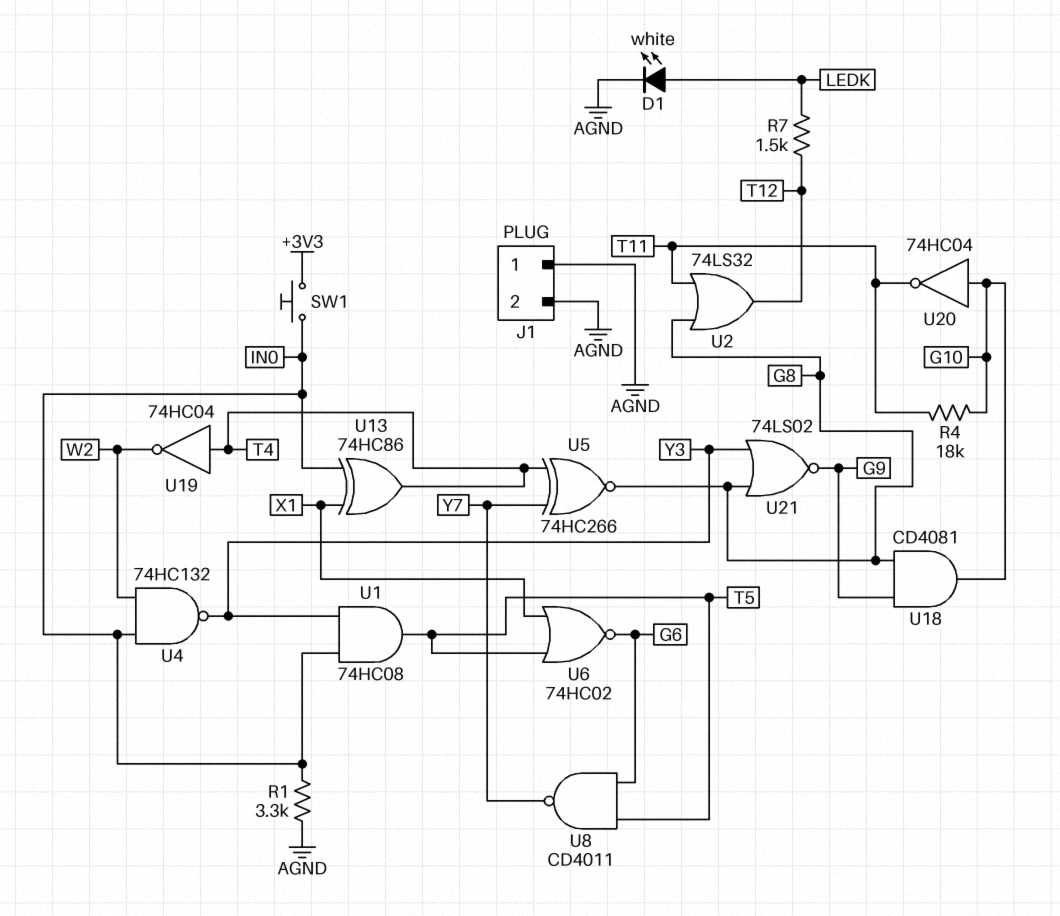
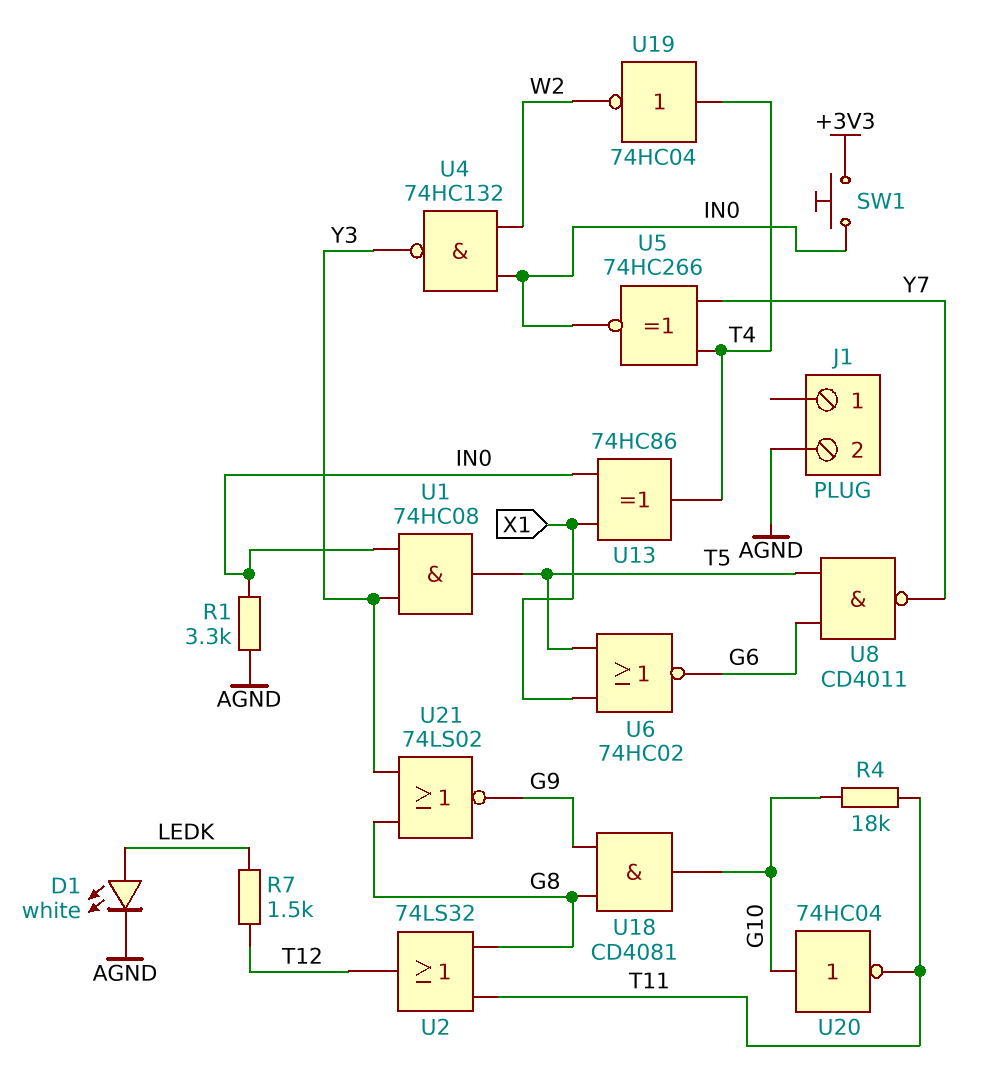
J1 pin 1: AGND -> none
U5: XNOR 74HC266 (in T4, in Y7, out G8) -> XNOR 74HC266 (in T4, in Y7, out IN0)

